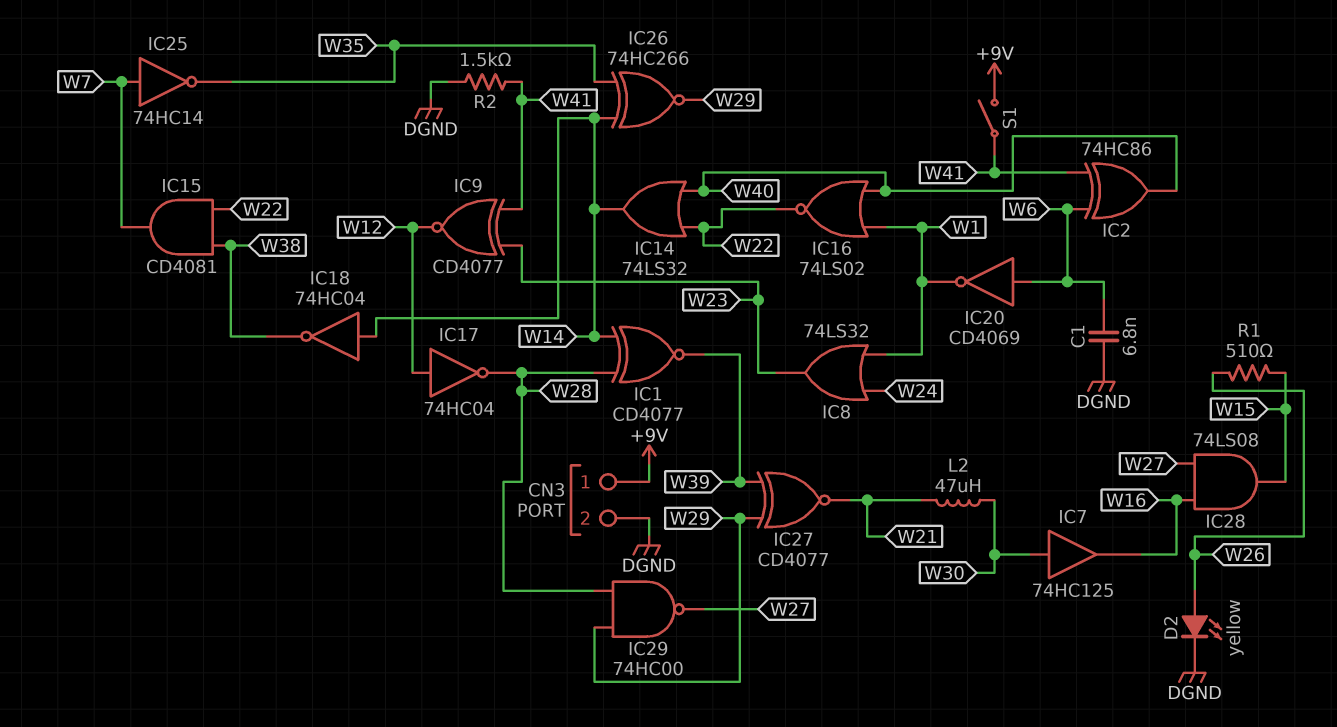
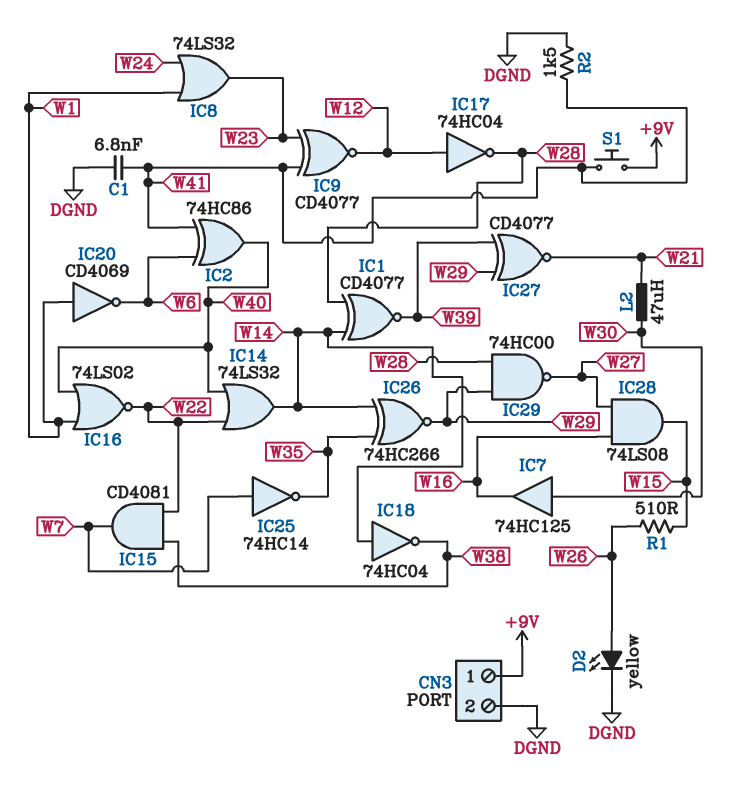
C1: 6.8nF (DGND, W6) -> 6.8nF (DGND, W41)
IC20: NOT CD4069 (in W6, out W1) -> NOT CD4069 (in W1, out W6)
S1: switch (+9V, W41) -> button (+9V, W41)

